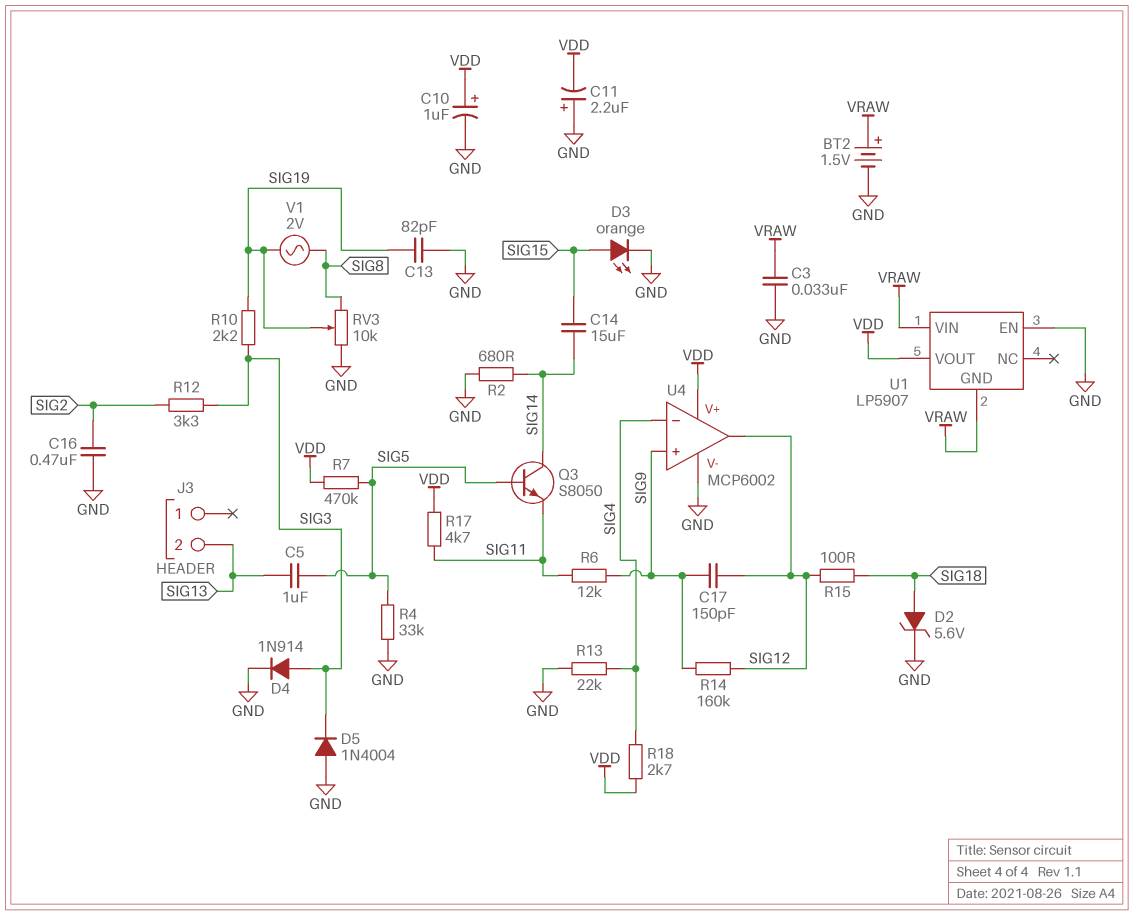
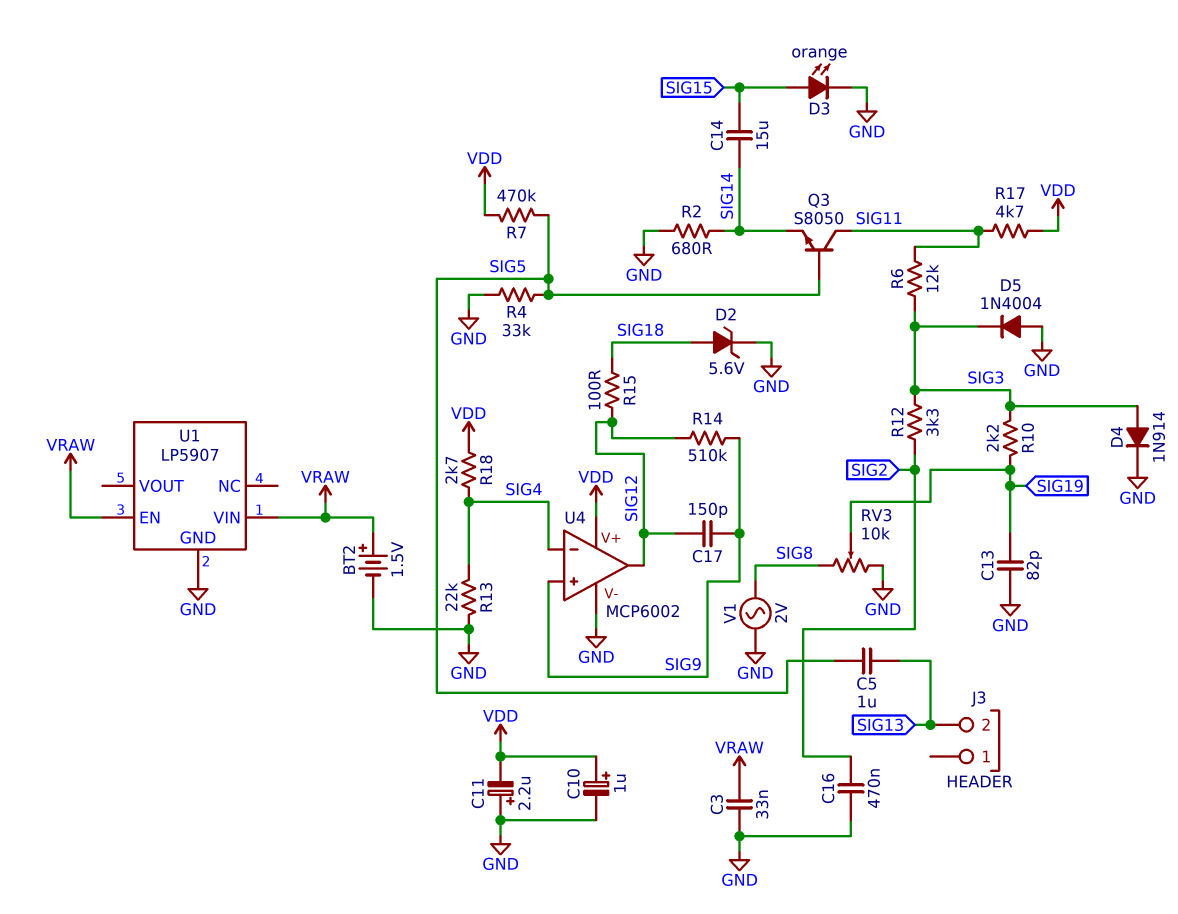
Q3: NPN S8050 (B SIG5, C SIG14, E SIG11) -> NPN S8050 (B SIG5, C SIG11, E SIG14)
R6: 12k (SIG9, SIG11) -> 12k (SIG3, SIG11)
R14: 160k (SIG9, SIG12) -> 510k (SIG9, SIG12)
U1 pin EN: GND -> VRAW
U1 pin GND: VRAW -> GND
U1 pin VOUT: VDD -> none
V1: AC 2V (SIG8, SIG19) -> AC 2V (GND, SIG8)

